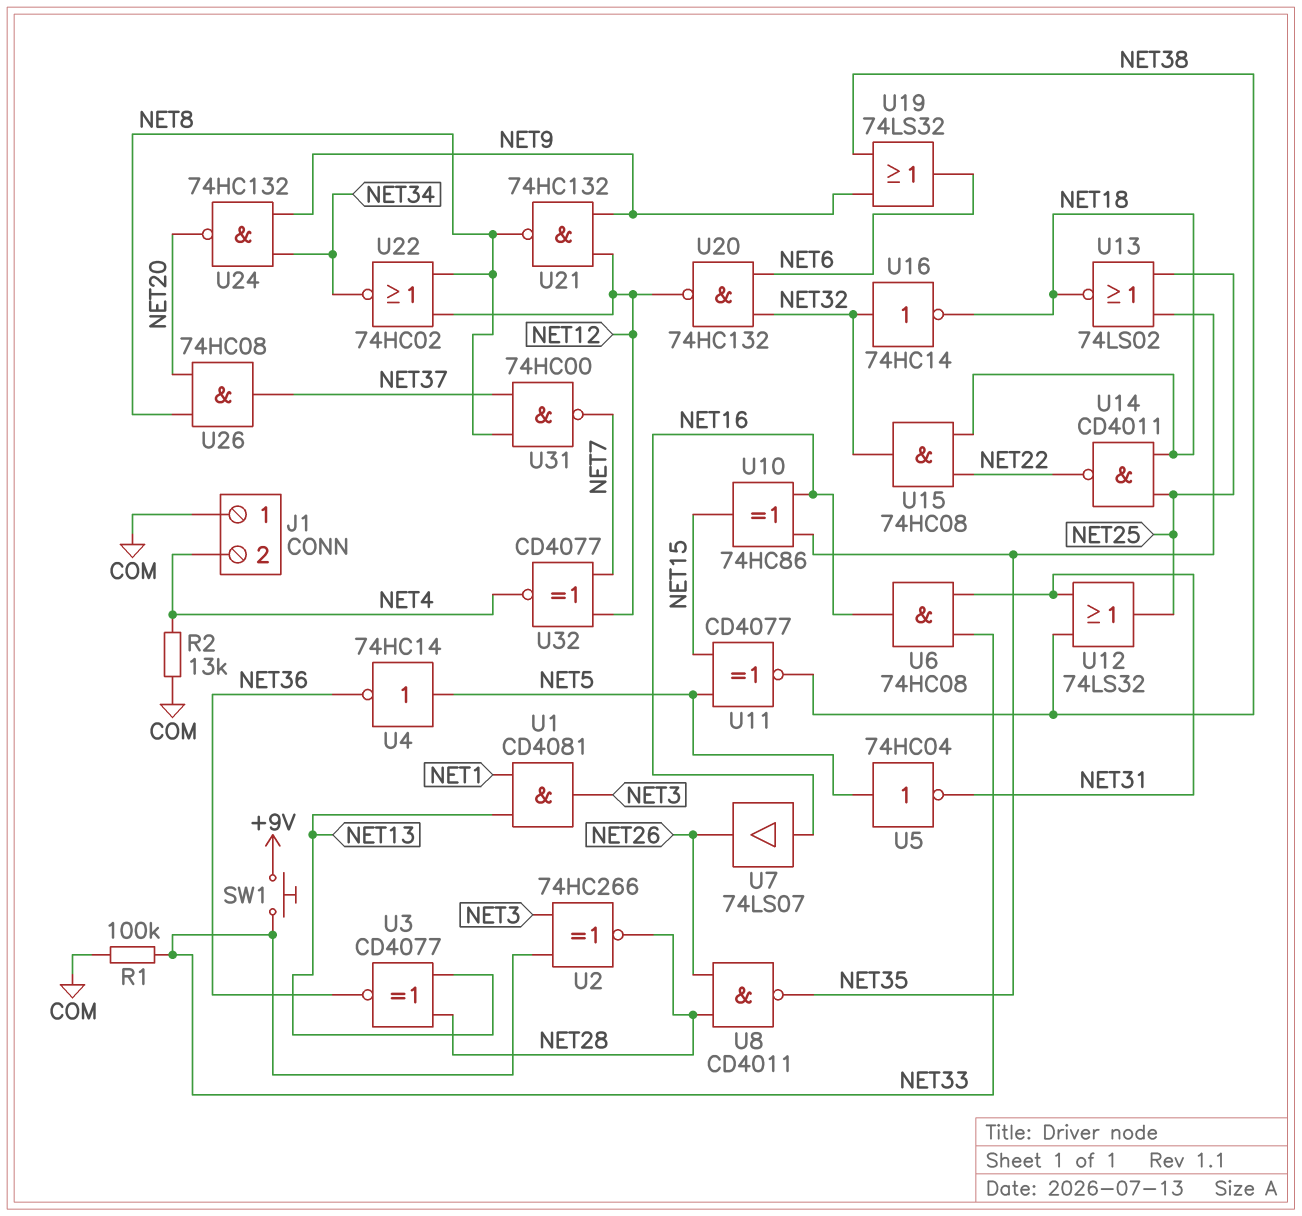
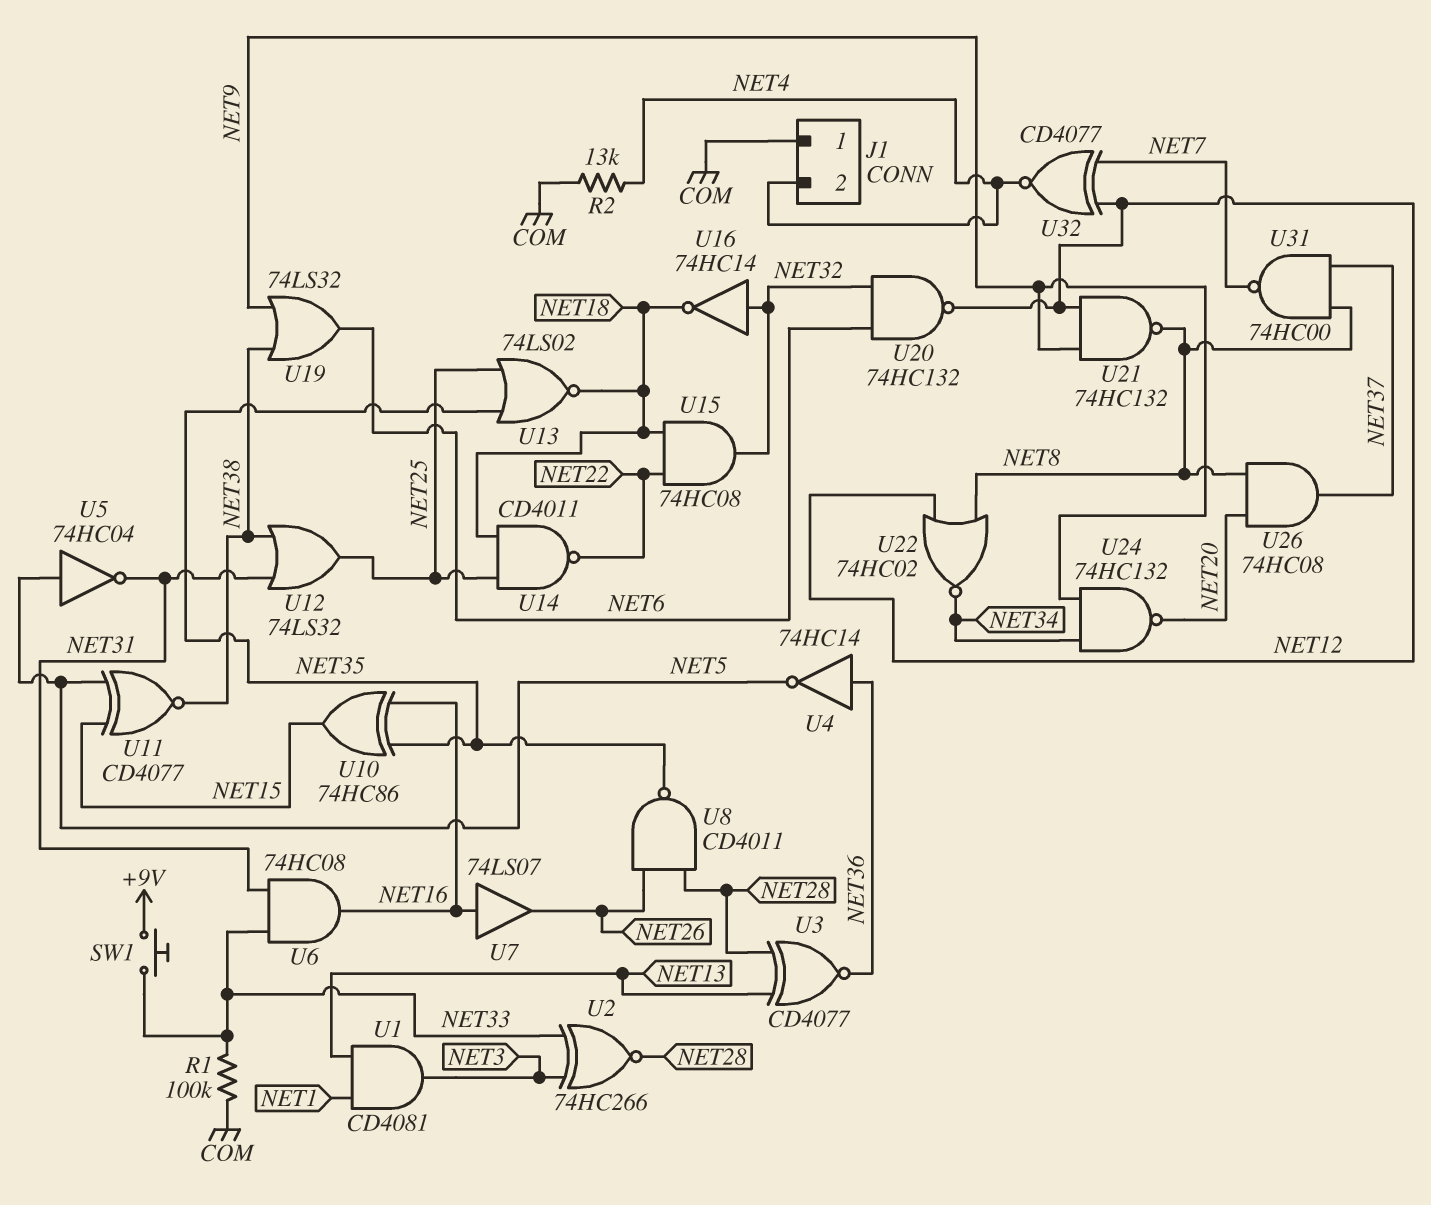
U4: NOT 74HC14 (in NET5, out NET36) -> NOT 74HC14 (in NET36, out NET5)

